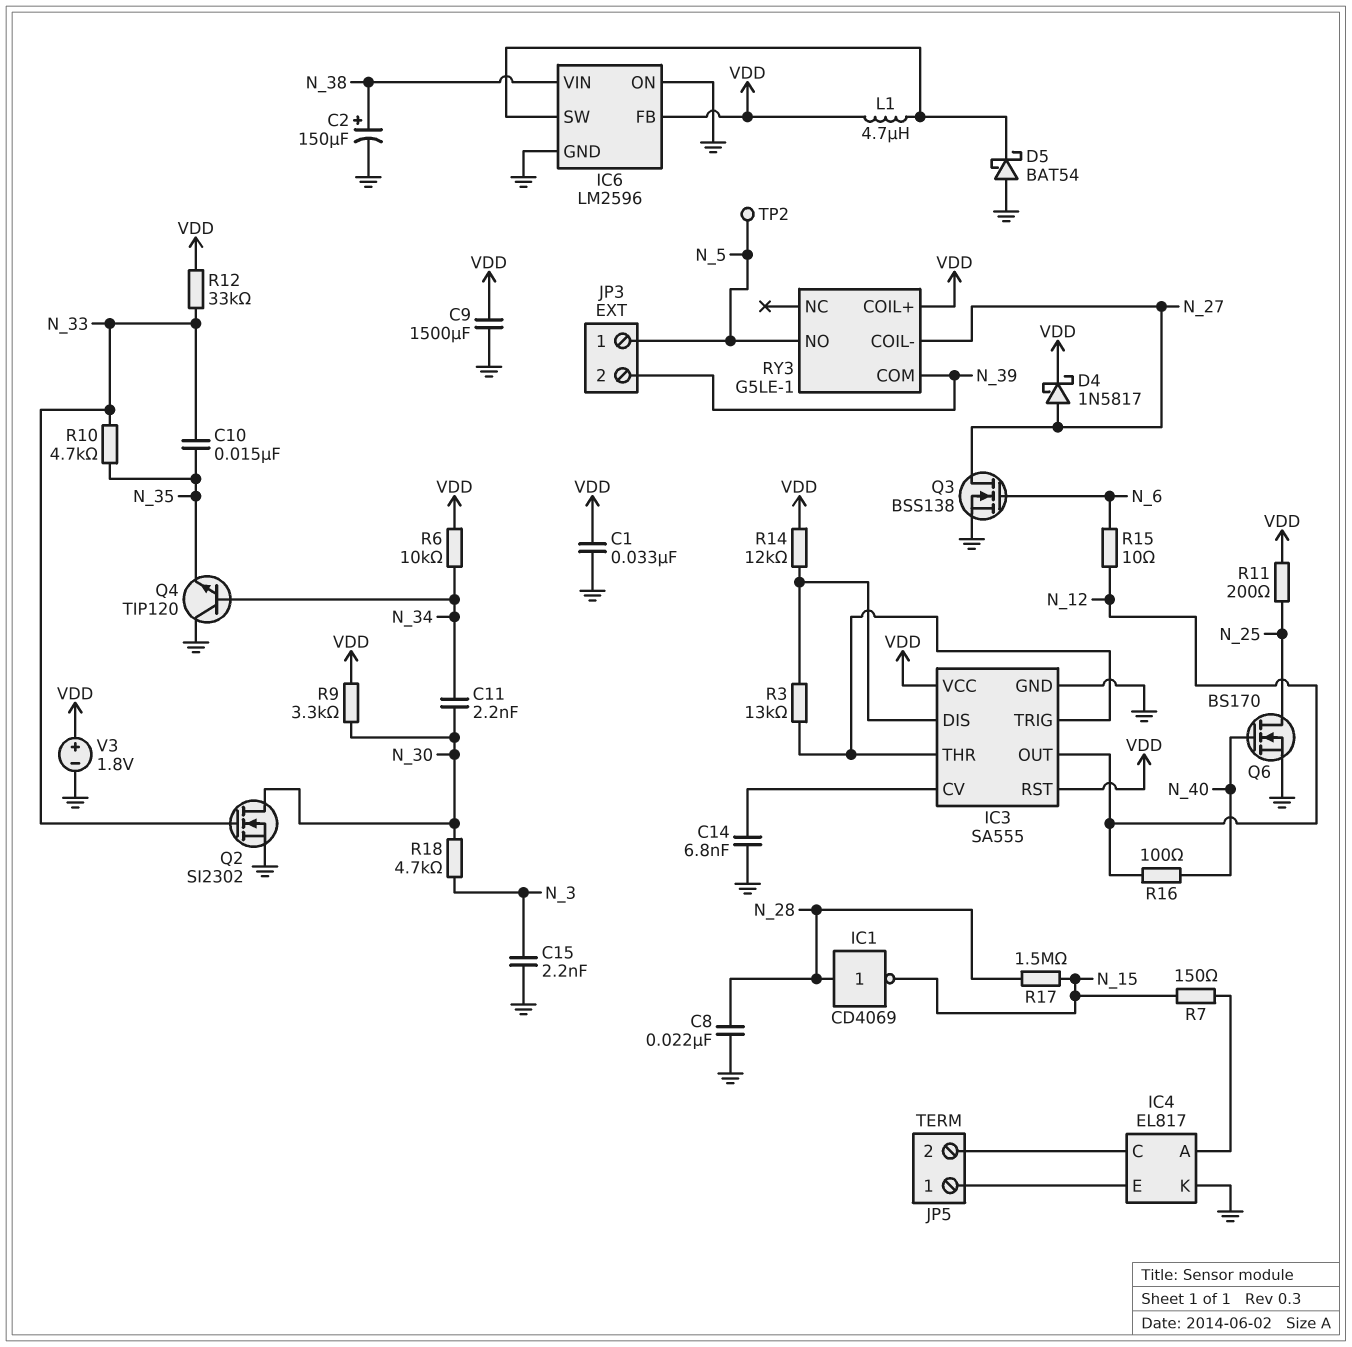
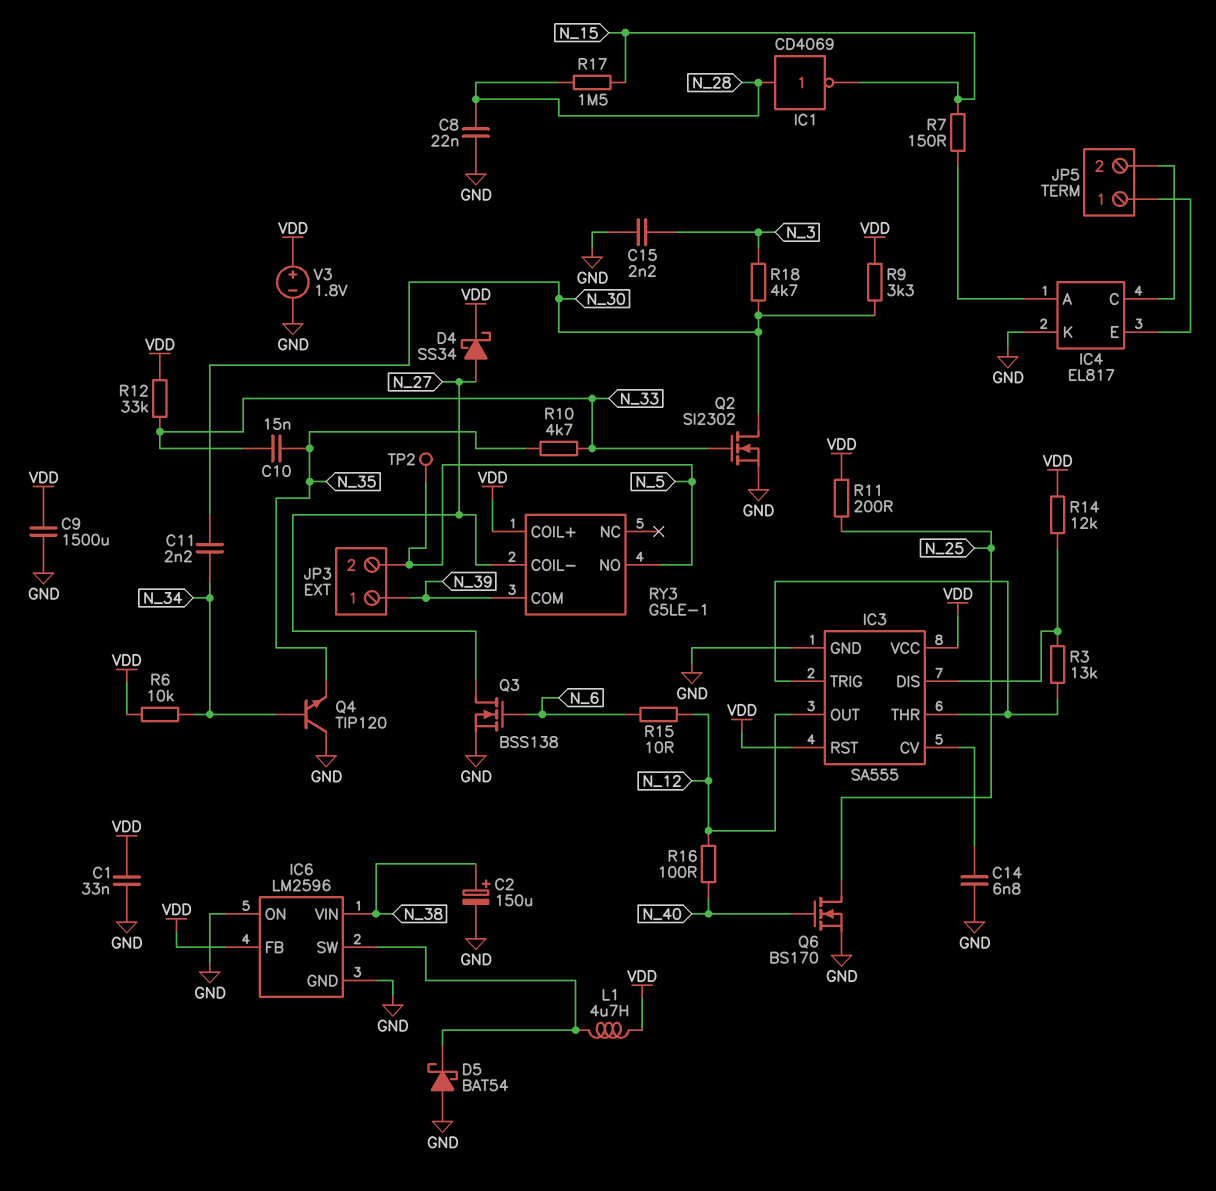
D4: schottky 1N5817 (A N_27, K VDD) -> schottky SS34 (A N_27, K VDD)
JP3 pin 1: N_5 -> N_39
JP3 pin 2: N_39 -> N_5

